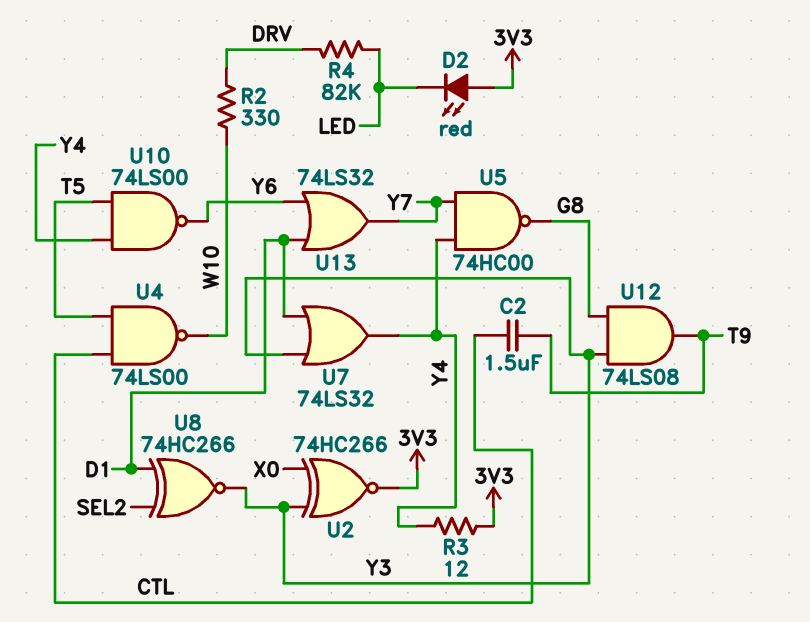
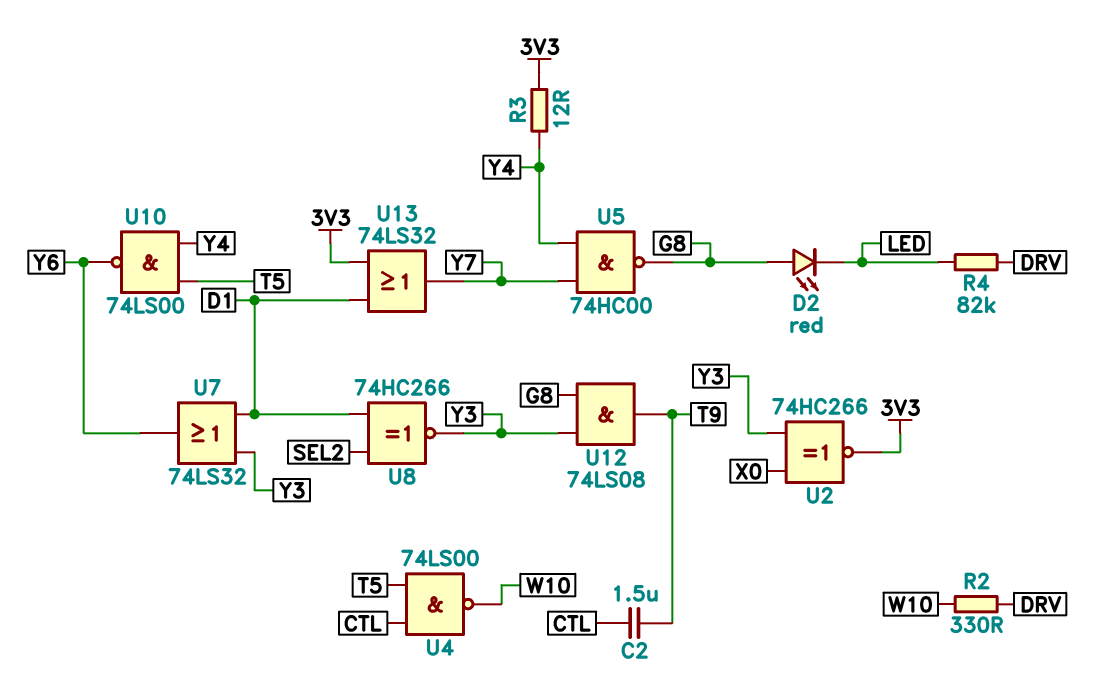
D2: LED red (A 3V3, K LED) -> LED red (A G8, K LED)
U7: OR 74LS32 (in D1, in Y3, out Y4) -> OR 74LS32 (in D1, in Y3, out Y6)
U13: OR 74LS32 (in D1, in Y6, out Y7) -> OR 74LS32 (in 3V3, in D1, out Y7)

